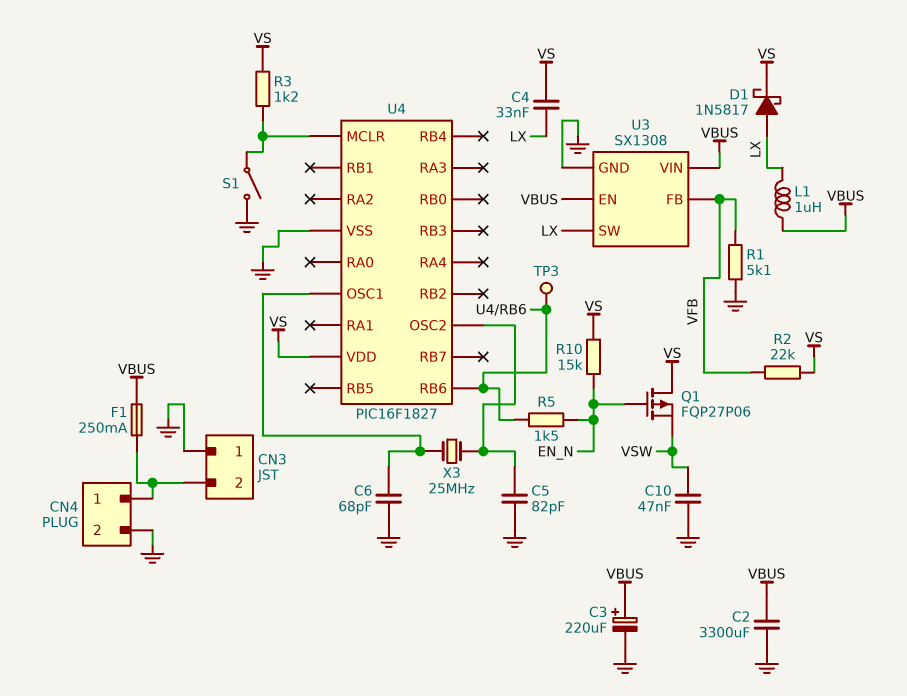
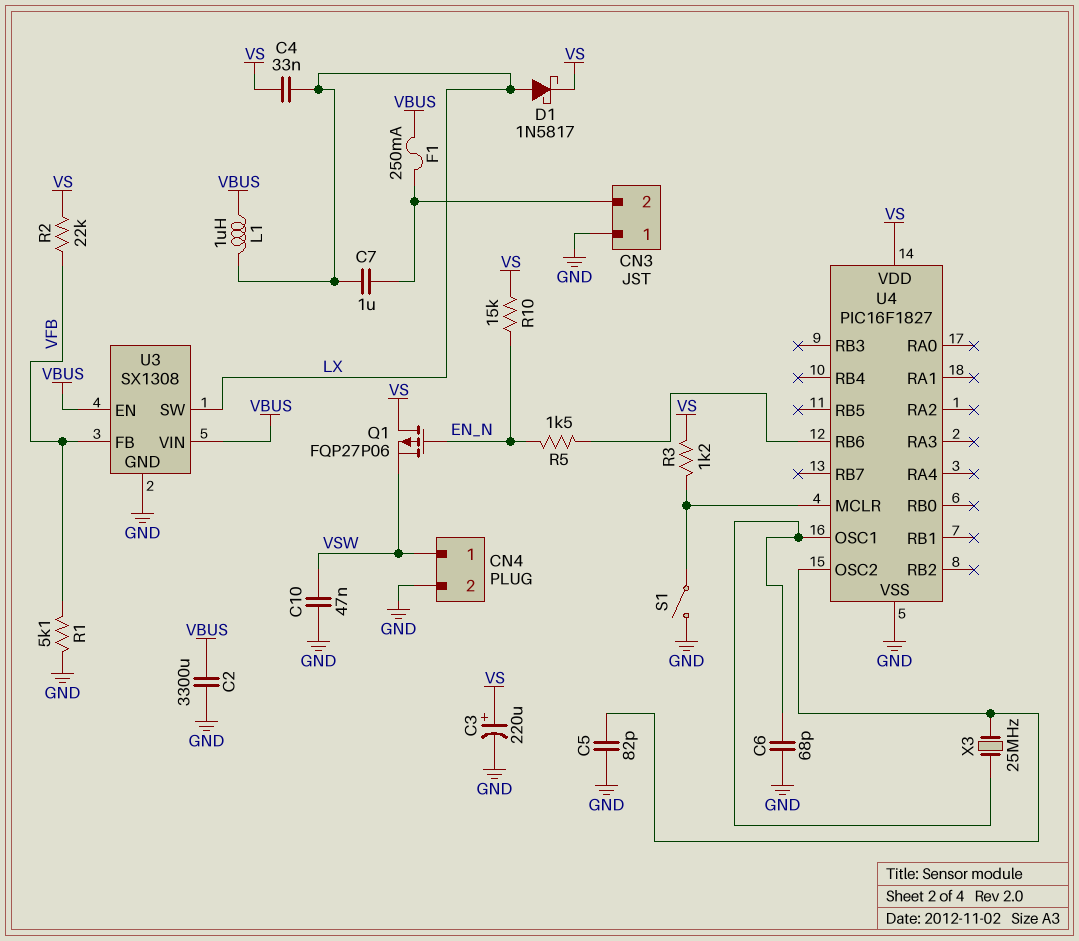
C3: 220uF (plus VBUS, minus GND) -> 220uF (plus VS, minus GND)
C7: none -> 1uF (CN3/2, LX)
CN4 pin 1: CN3/2 -> VSW
TP3: test point (U4/RB6) -> none

